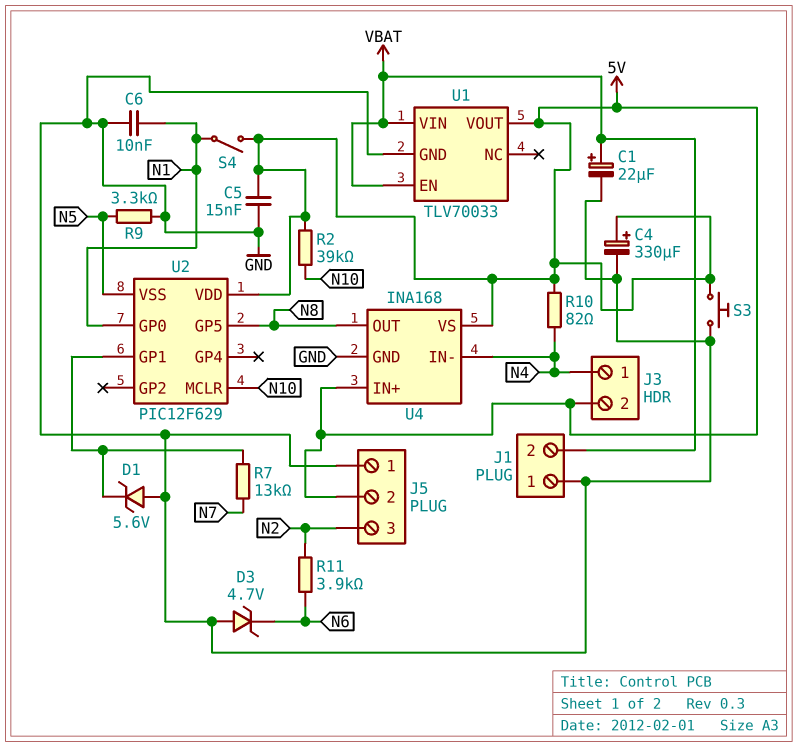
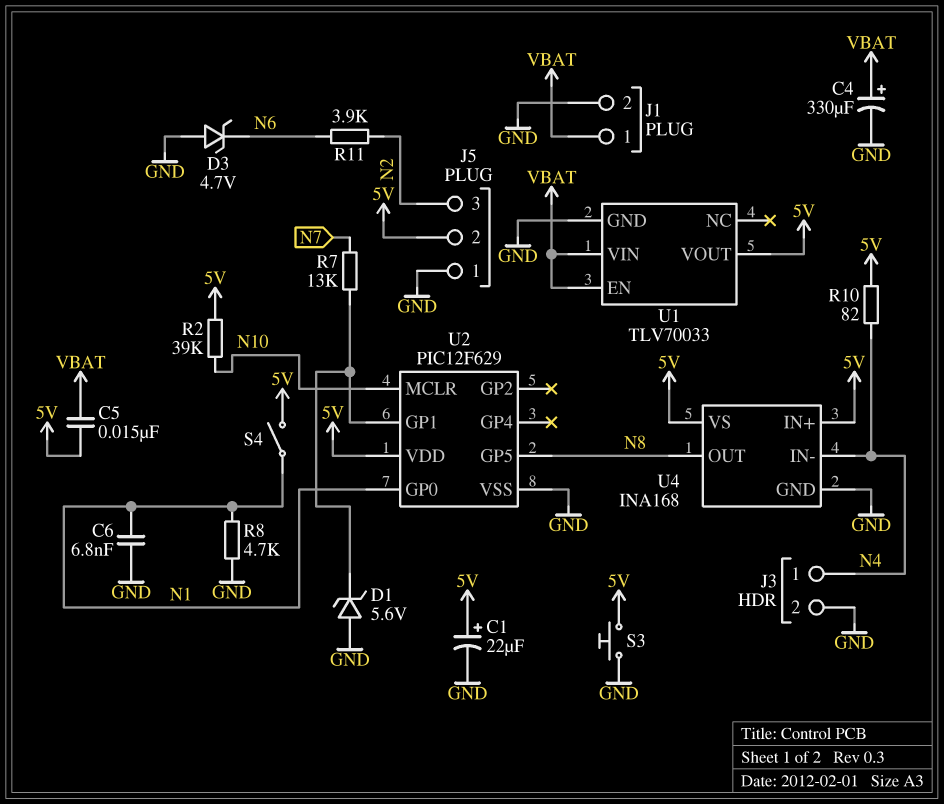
C1: 22uF (plus VBAT, minus GND) -> 22uF (plus 5V, minus GND)
C4: 330uF (plus 5V, minus GND) -> 330uF (plus VBAT, minus GND)
C5: 15nF (5V, GND) -> 15nF (5V, VBAT)
C6: 10nF (GND, N1) -> 6.8nF (GND, N1)
J1 pin 1: GND -> VBAT
J1 pin 2: VBAT -> GND
J3 pin 2: 5V -> GND
R8: none -> 4.7k (GND, N1)
R9: 3.3k (GND, N5) -> none
U2 pin VSS: N5 -> GND

